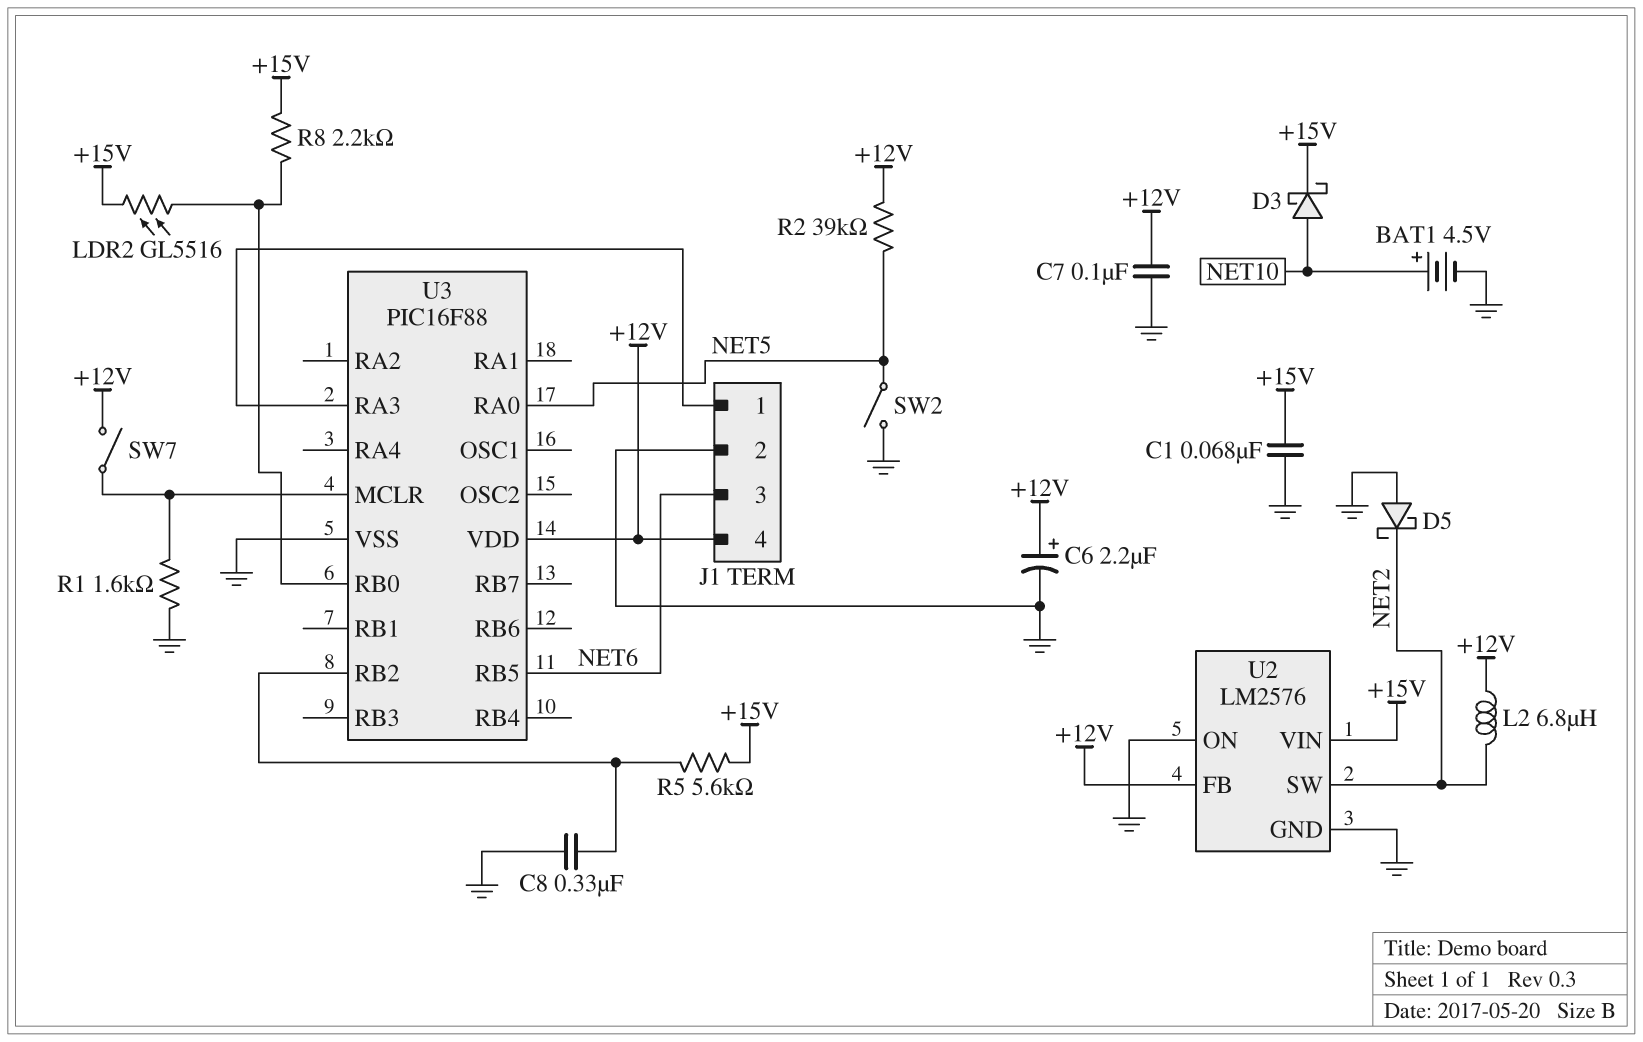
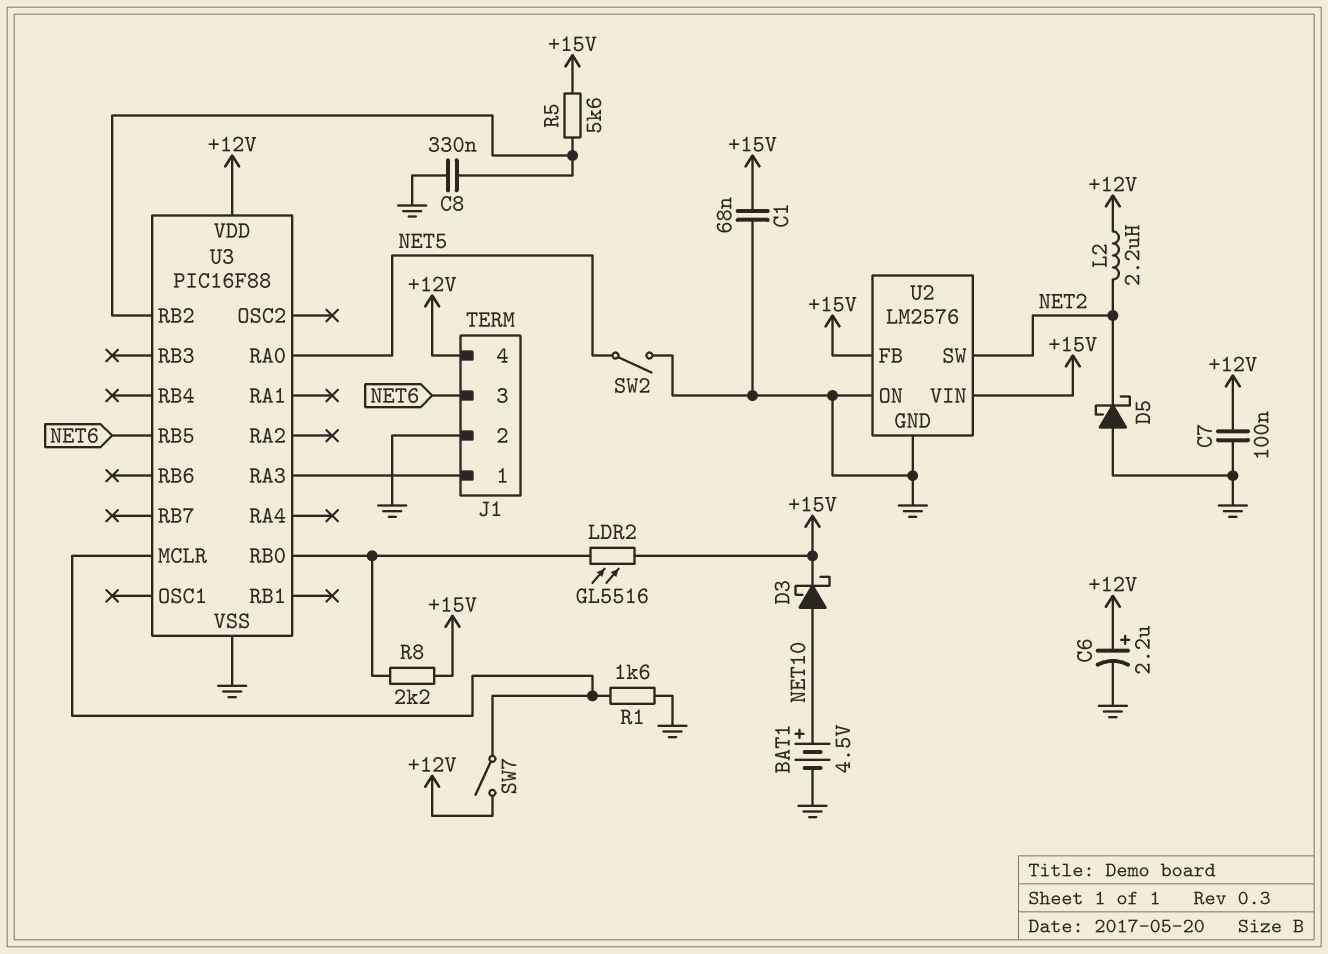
L2: 6.8uH (+12V, NET2) -> 2.2uH (+12V, NET2)
R2: 39k (+12V, NET5) -> none
U2 pin FB: +12V -> +15V

